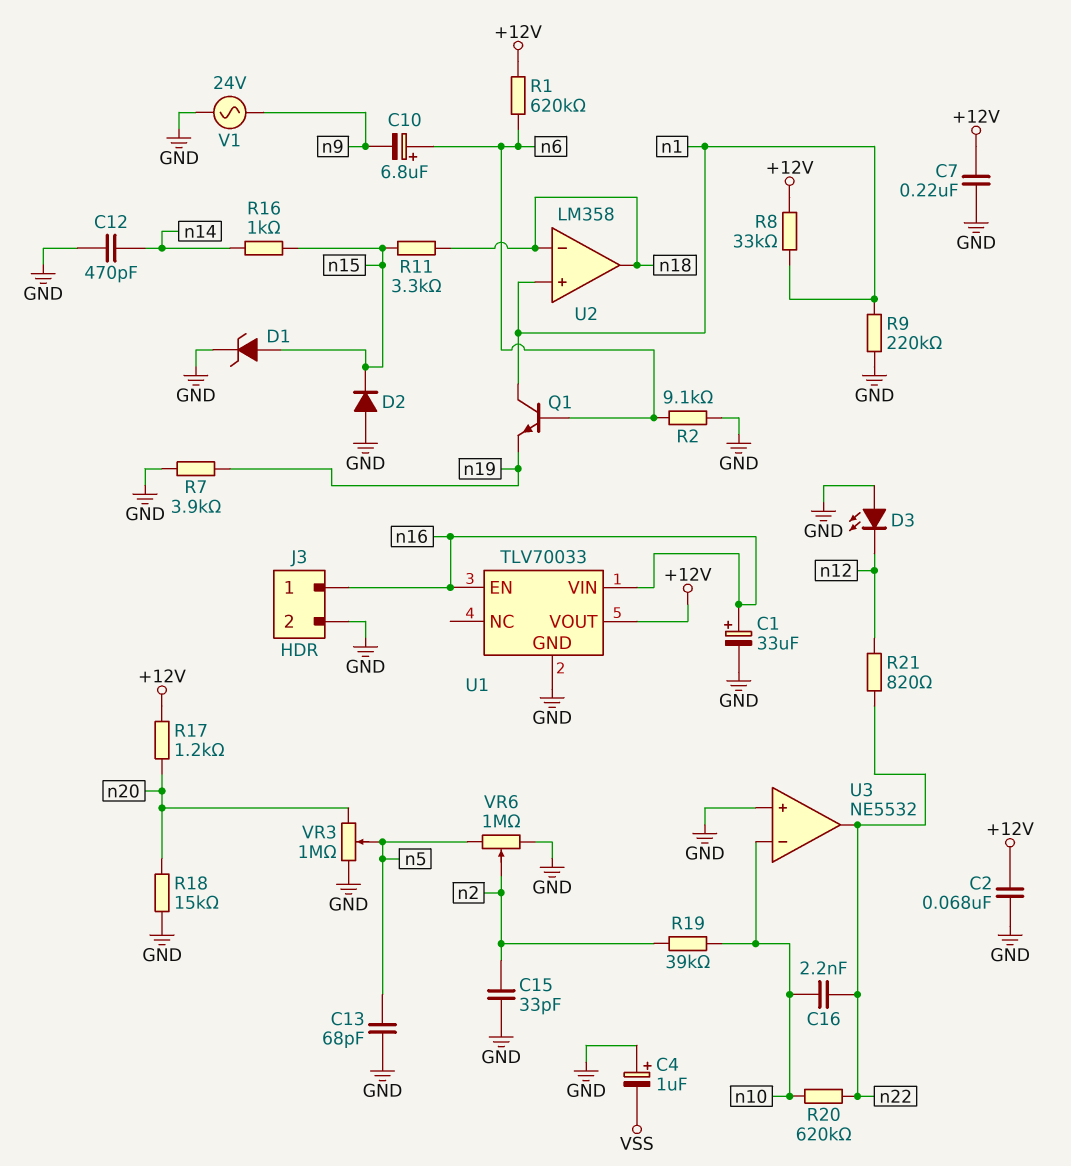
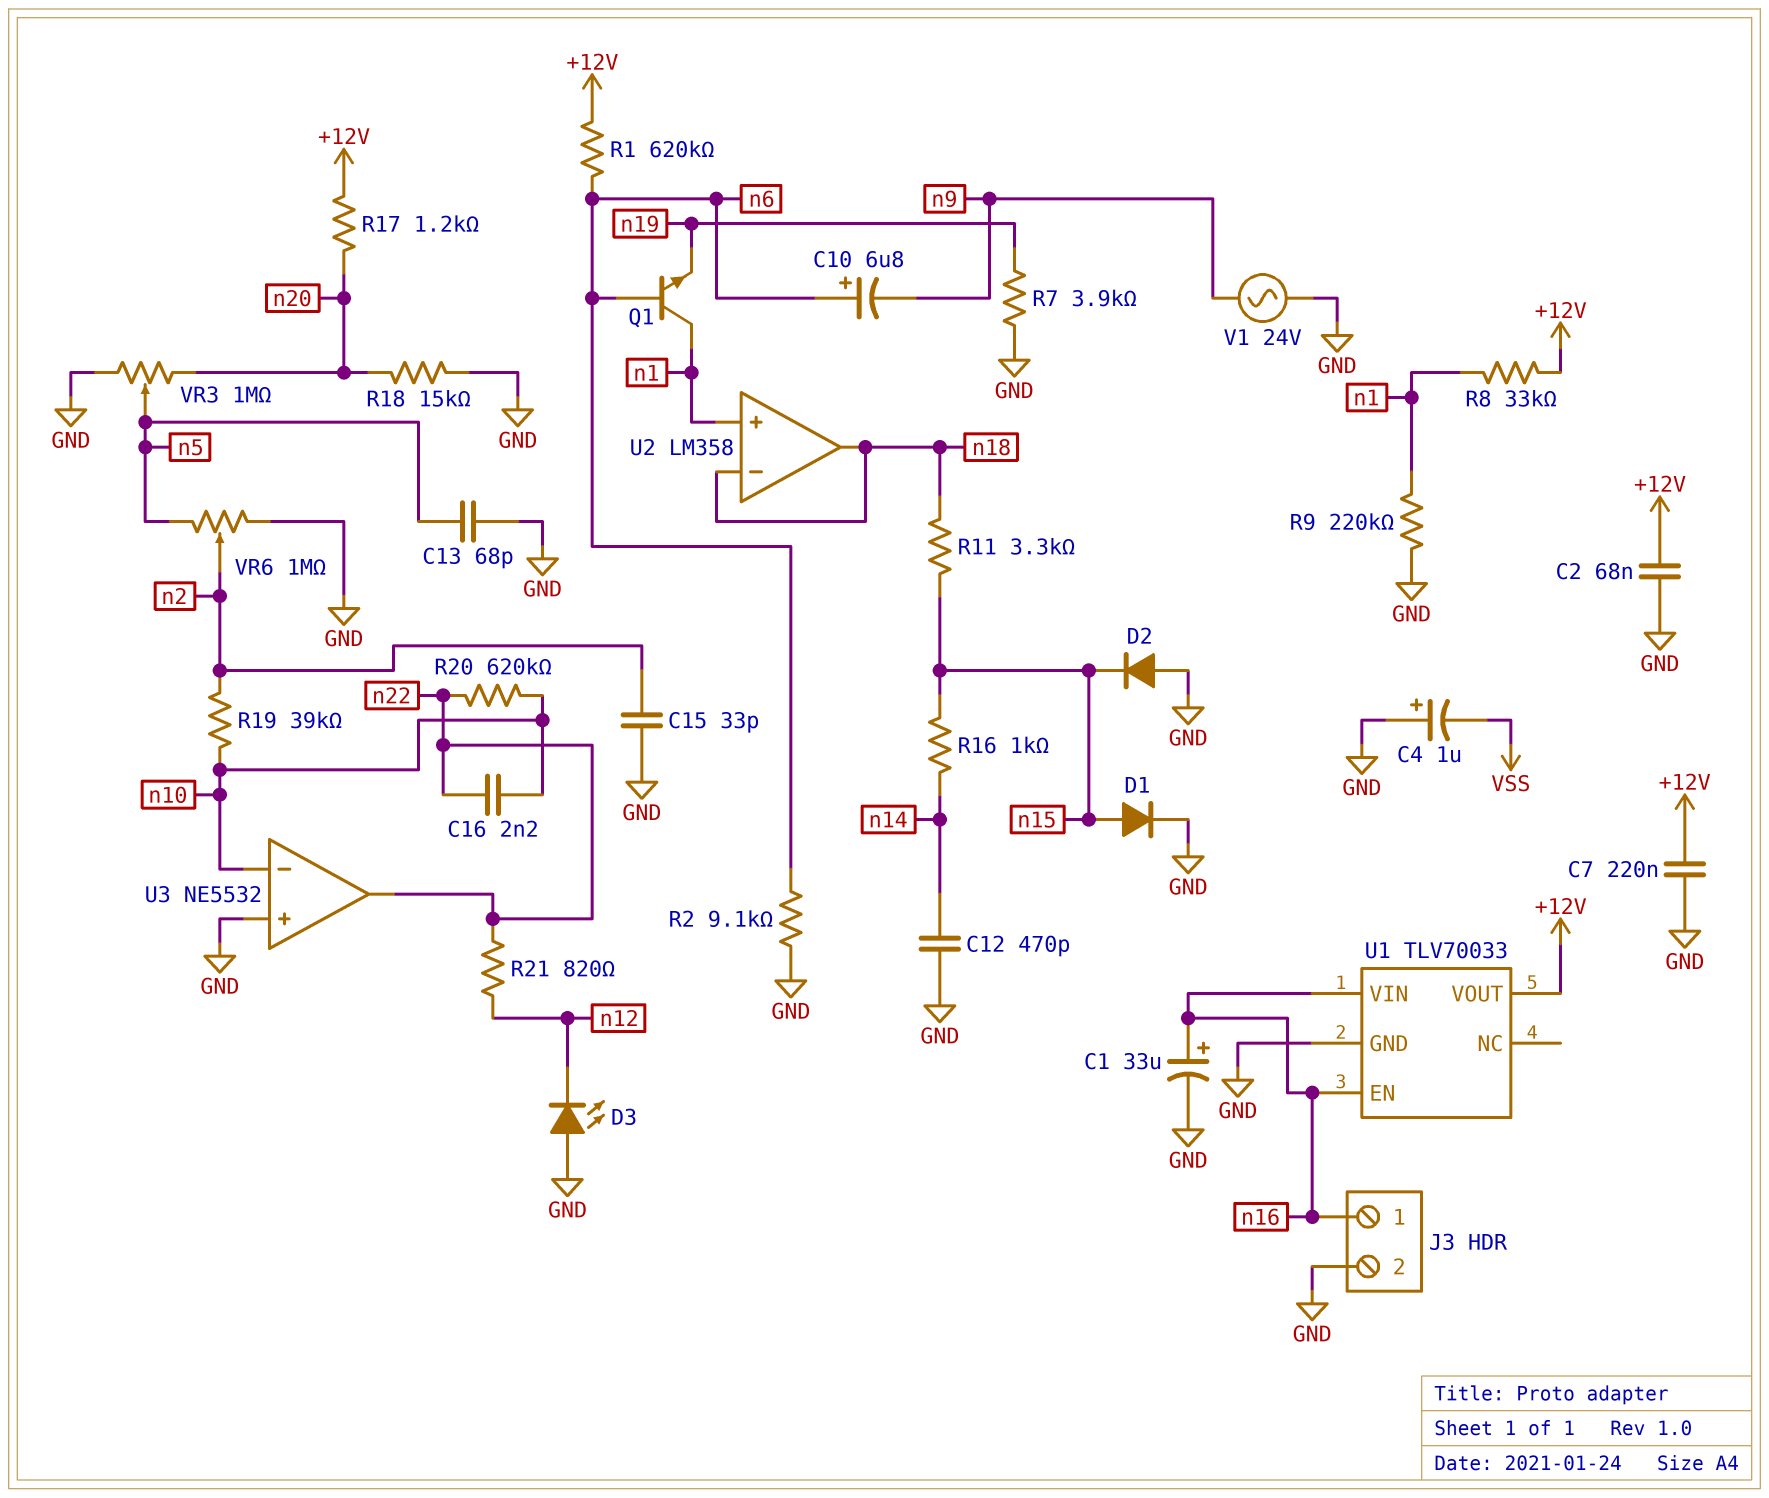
D1: zener (A n15, K GND) -> diode (A n15, K GND)

